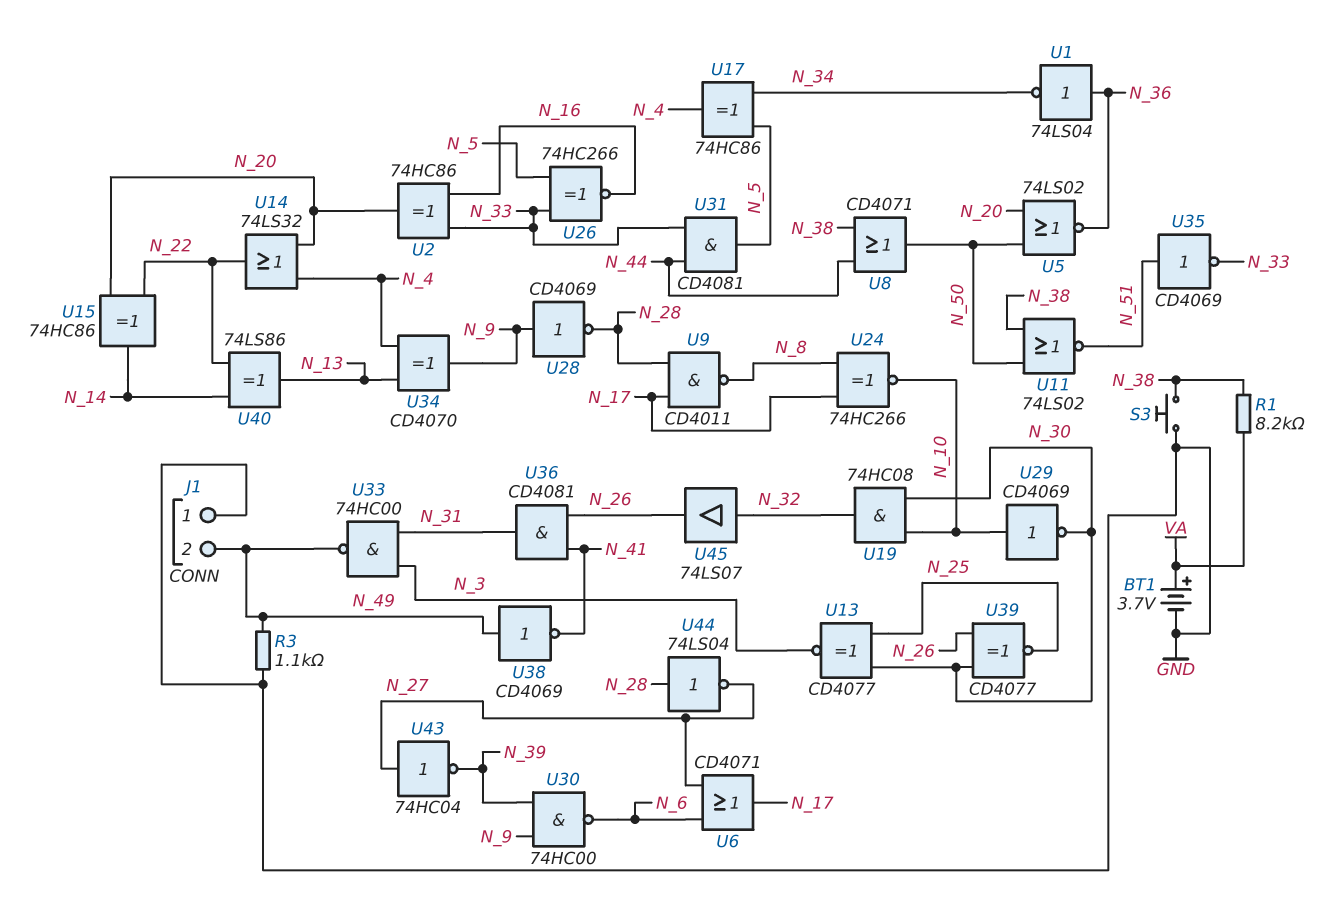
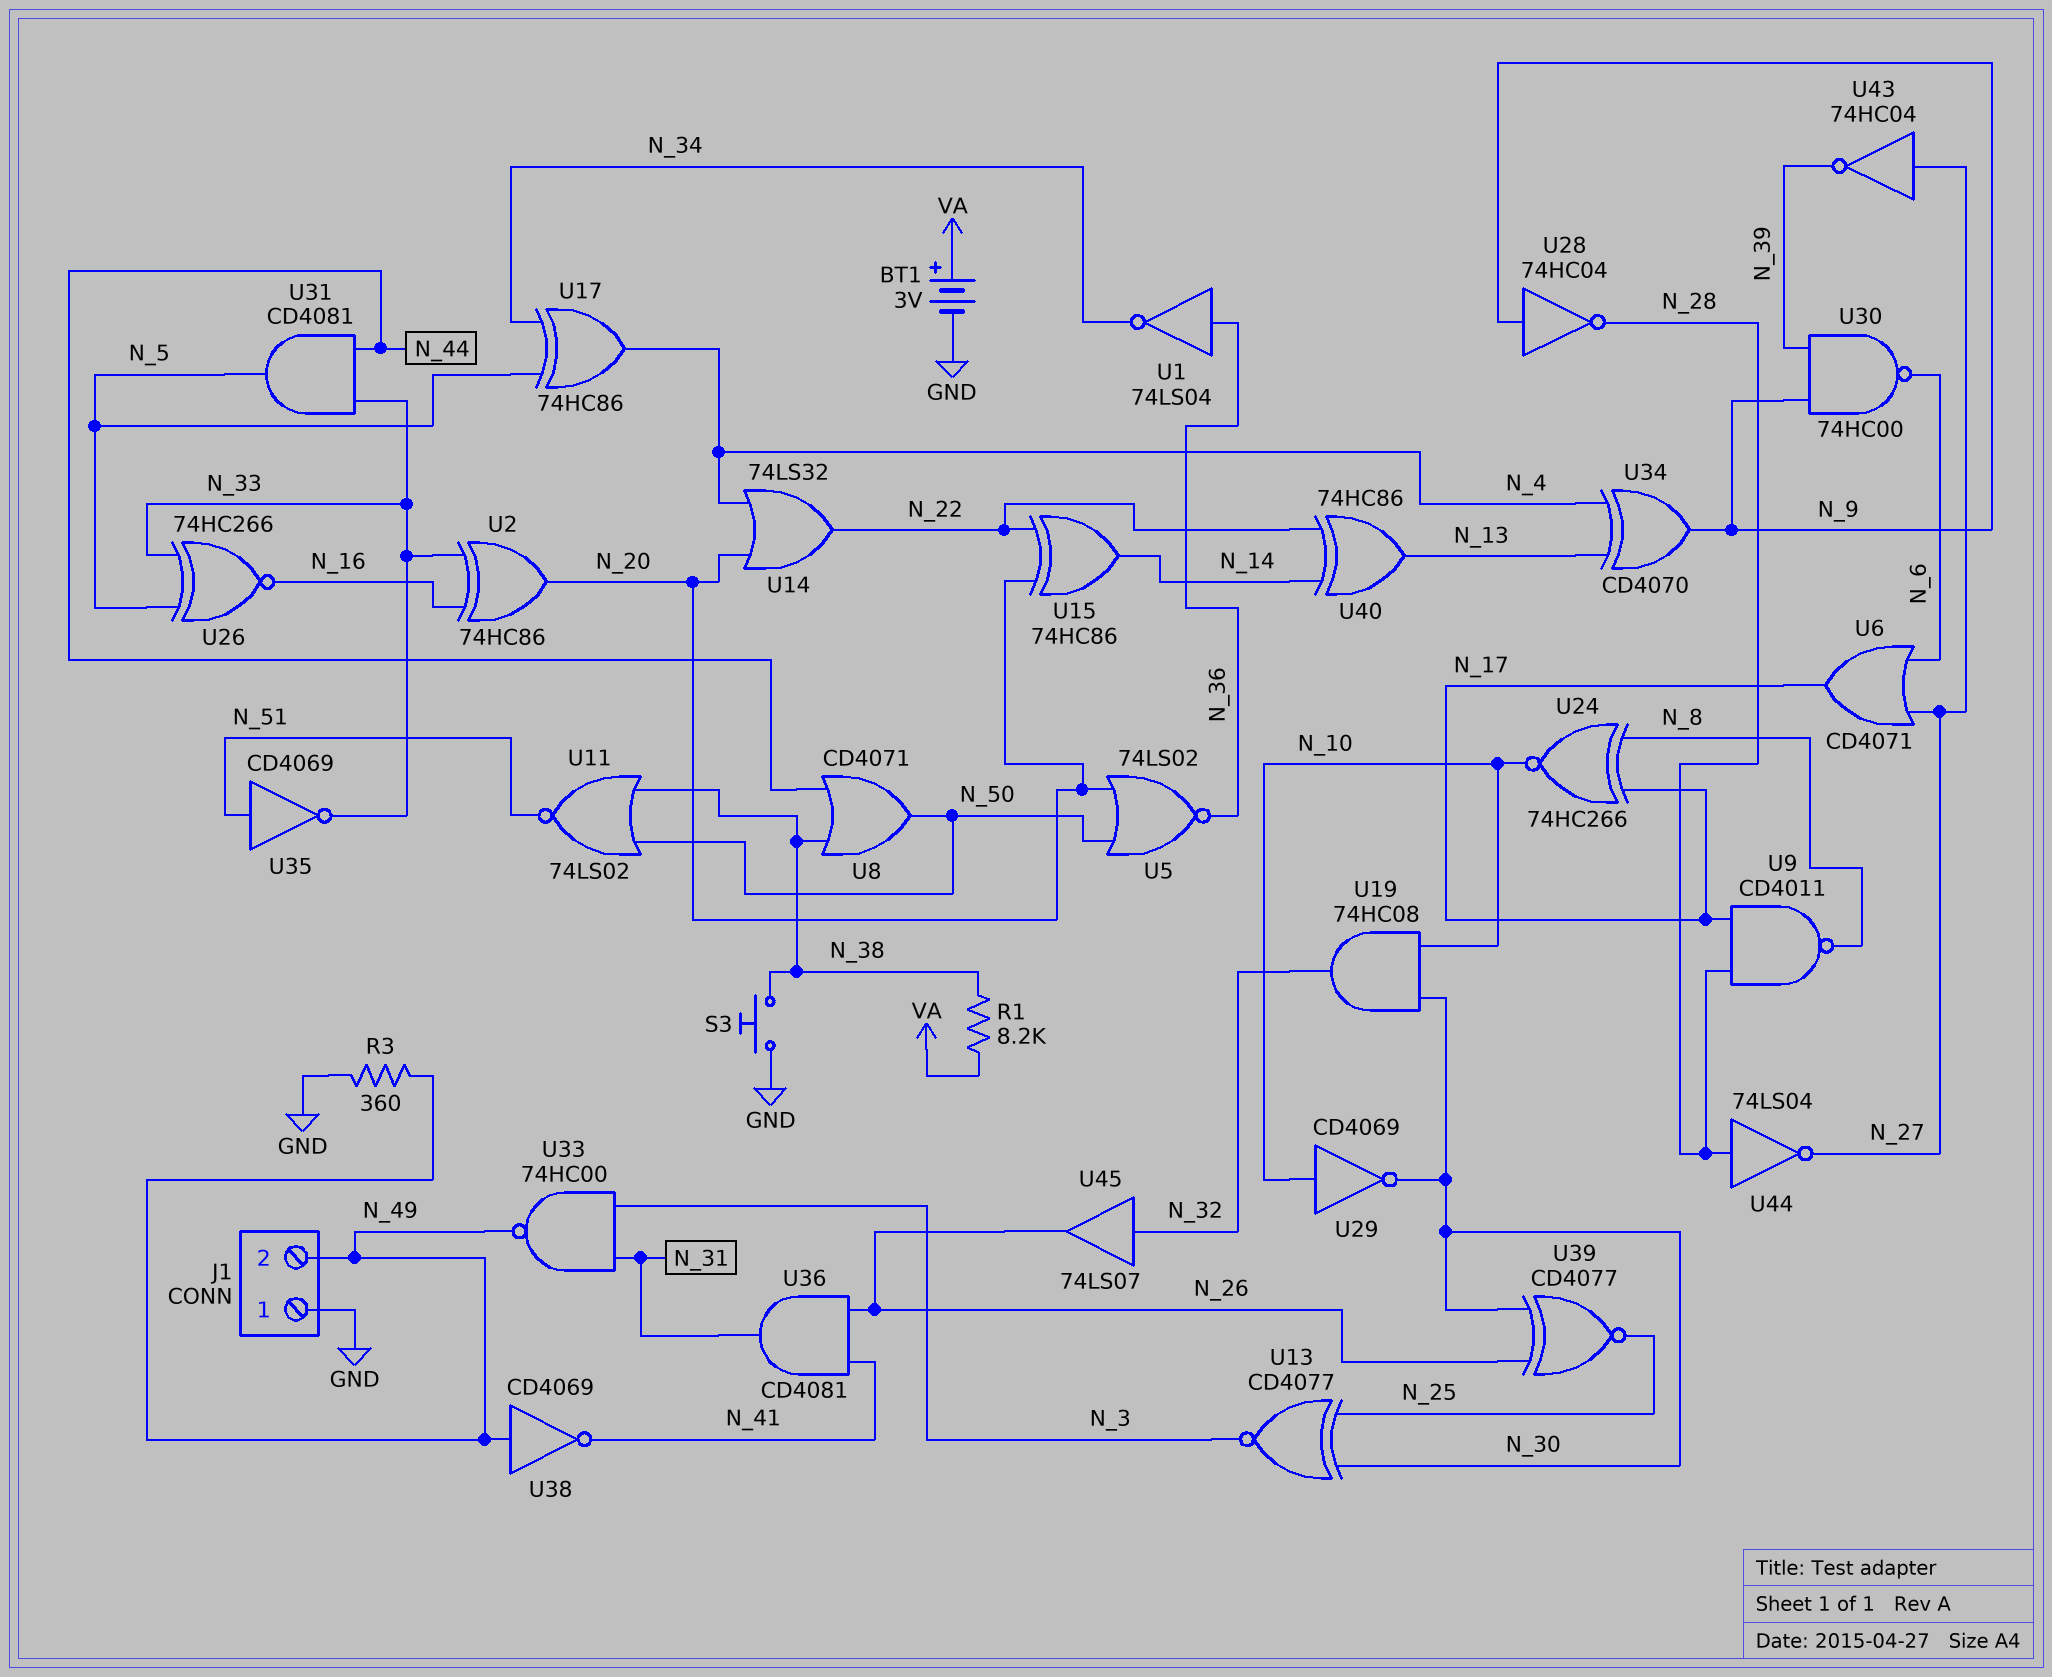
BT1: 3.7V (plus VA, minus GND) -> 3V (plus VA, minus GND)
R3: 1.1k (GND, N_49) -> 360 (GND, N_49)
U28: NOT CD4069 (in N_9, out N_28) -> NOT 74HC04 (in N_9, out N_28)
U40: XOR 74LS86 (in N_14, in N_22, out N_13) -> XOR 74HC86 (in N_14, in N_22, out N_13)

